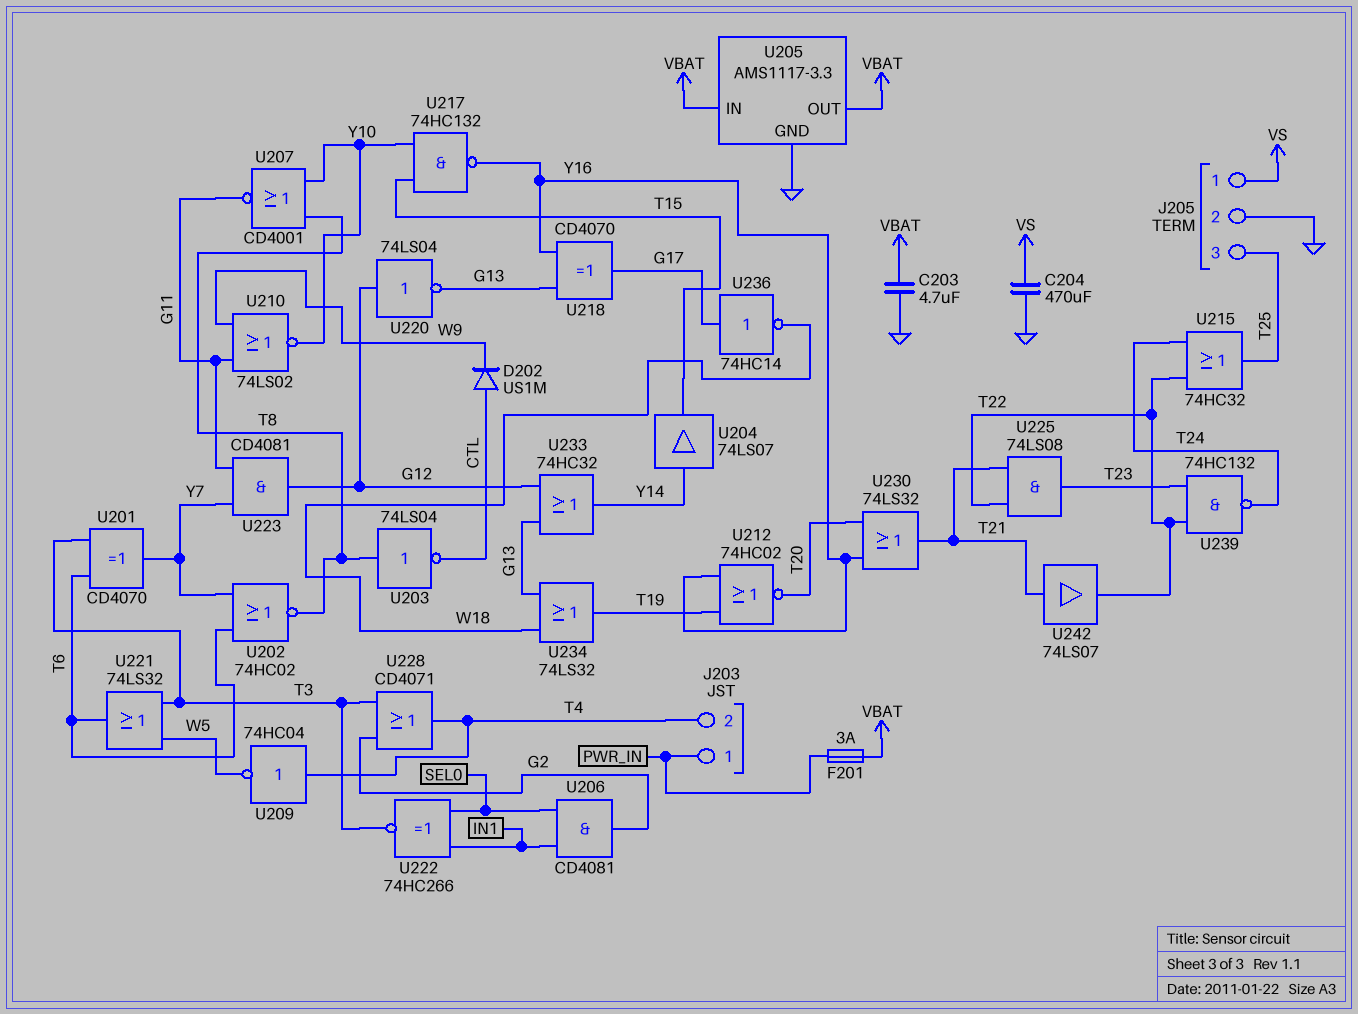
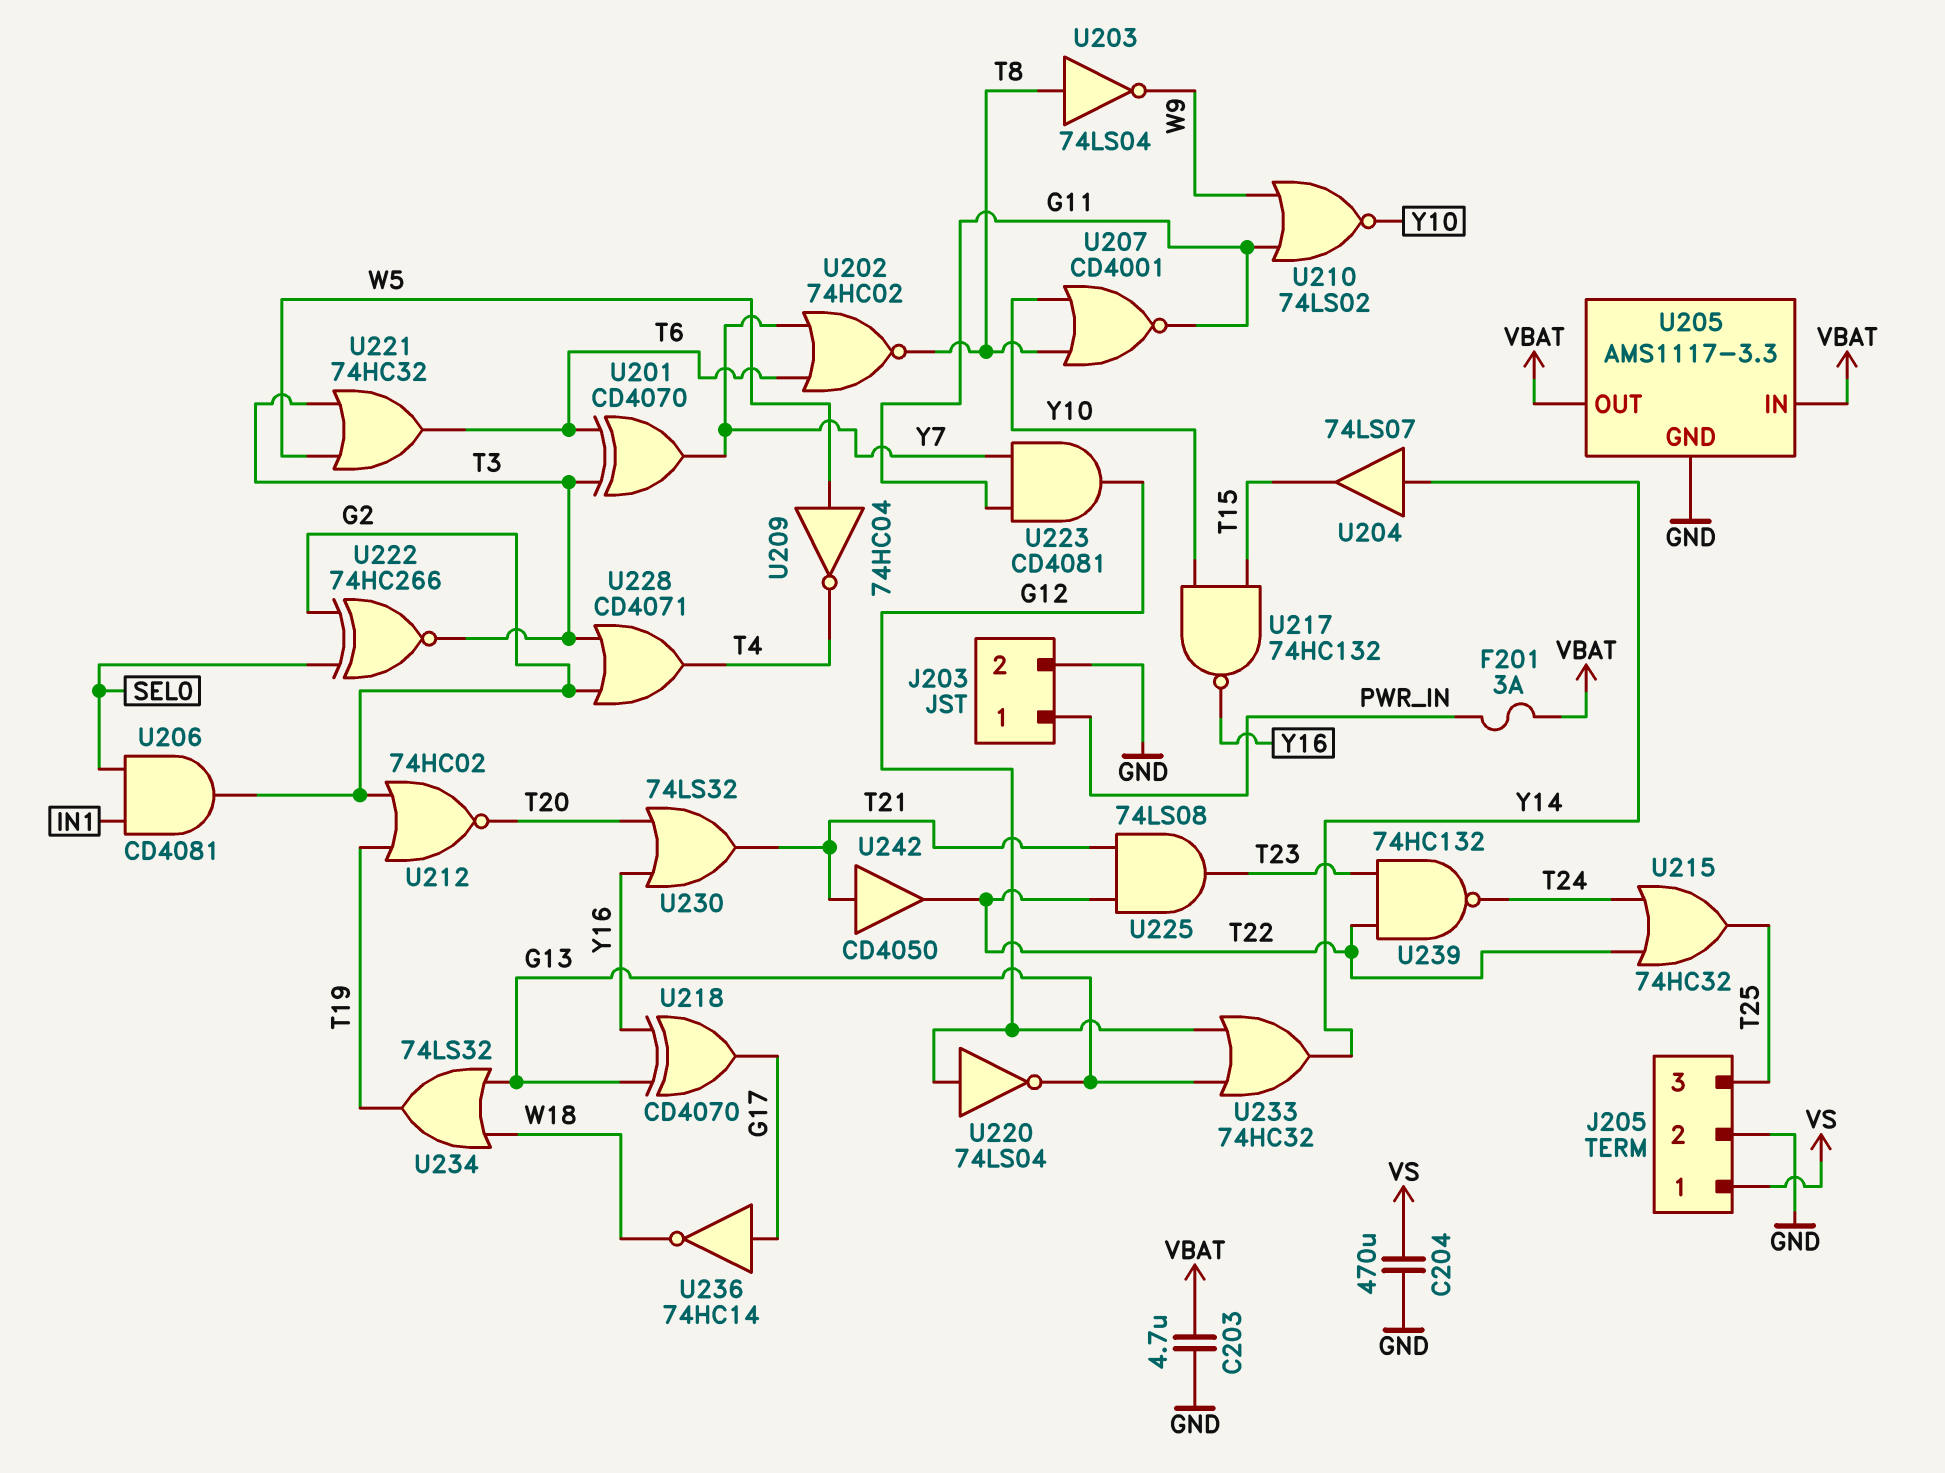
D202: diode US1M (A CTL, K W9) -> none
J203 pin 2: T4 -> GND
U203: NOT 74LS04 (in T8, out CTL) -> NOT 74LS04 (in T8, out W9)
U209: NOT 74HC04 (in T4, out W5) -> NOT 74HC04 (in W5, out T4)
U212: NOR 74HC02 (in T19, in Y16, out T20) -> NOR 74HC02 (in G2, in T19, out T20)
U221: OR 74LS32 (in T3, in W5, out T6) -> OR 74HC32 (in T3, in W5, out T6)
U222: XNOR 74HC266 (in IN1, in SEL0, out T3) -> XNOR 74HC266 (in G2, in SEL0, out T3)
U242: buffer 74LS07 (in T21, out T22) -> buffer CD4050 (in T21, out T22)

